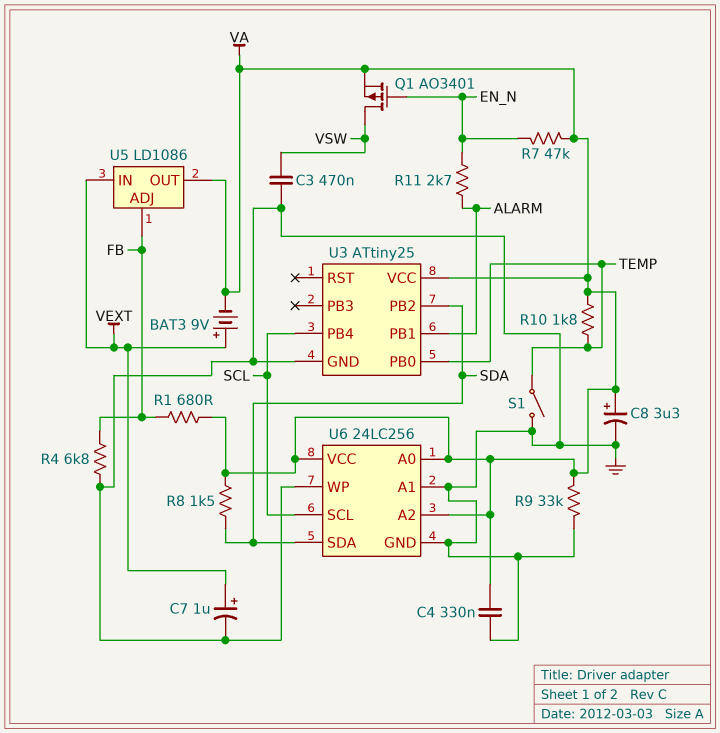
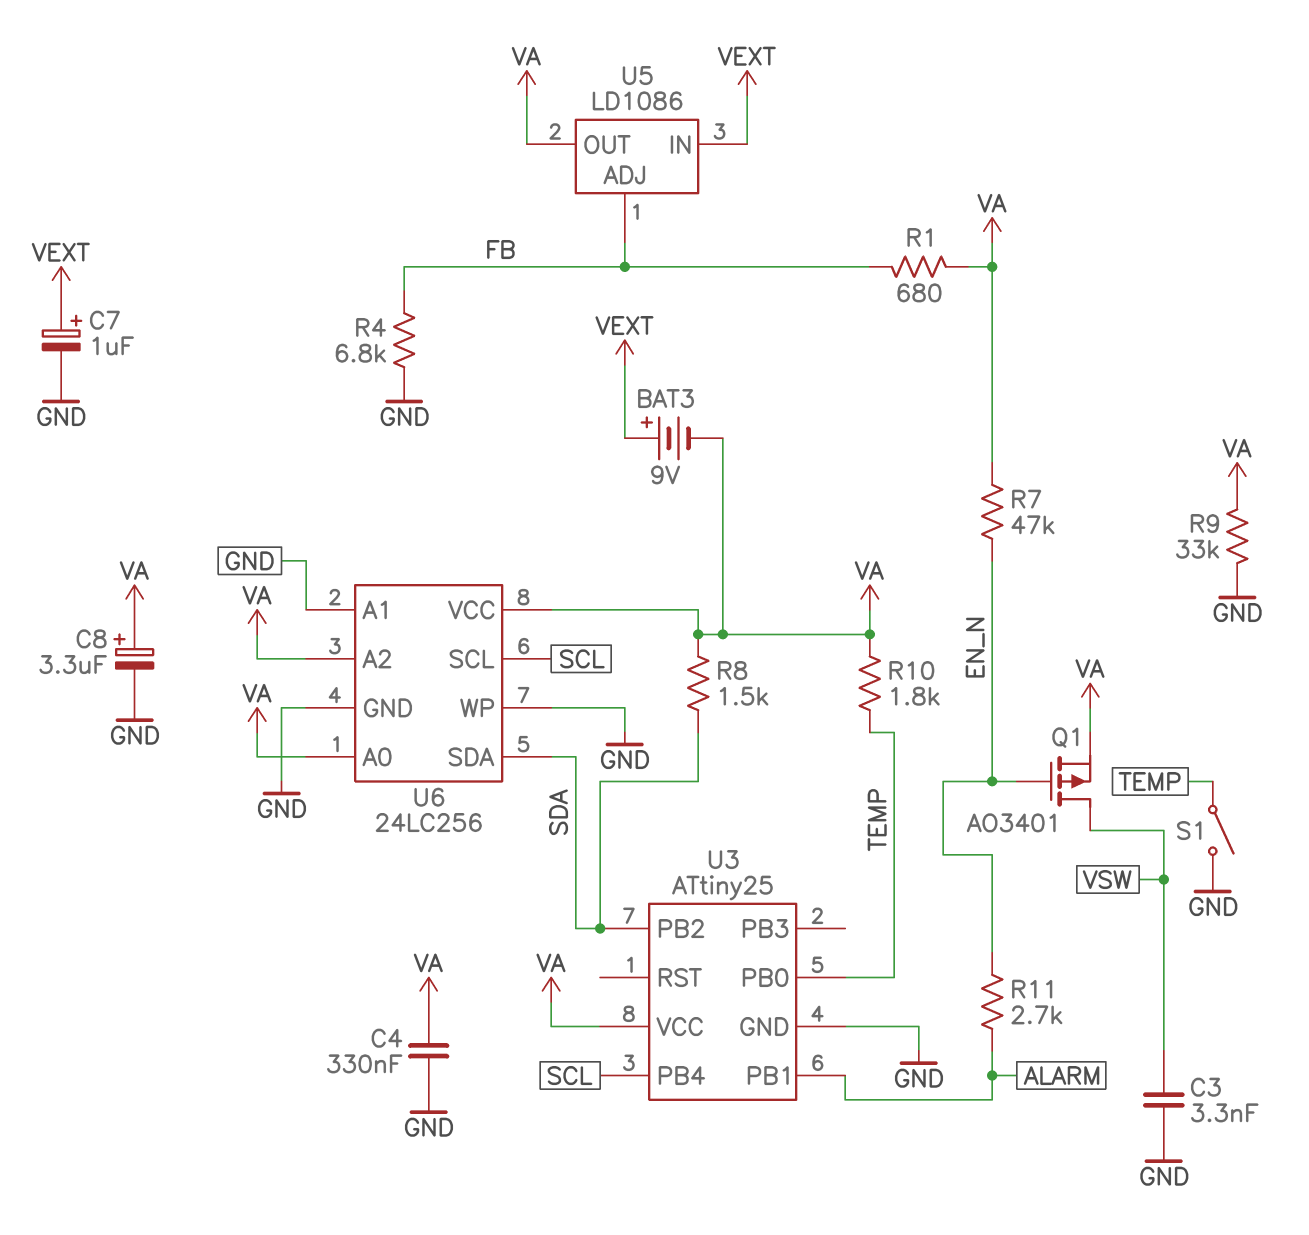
C3: 470nF (GND, VSW) -> 3.3nF (GND, VSW)

